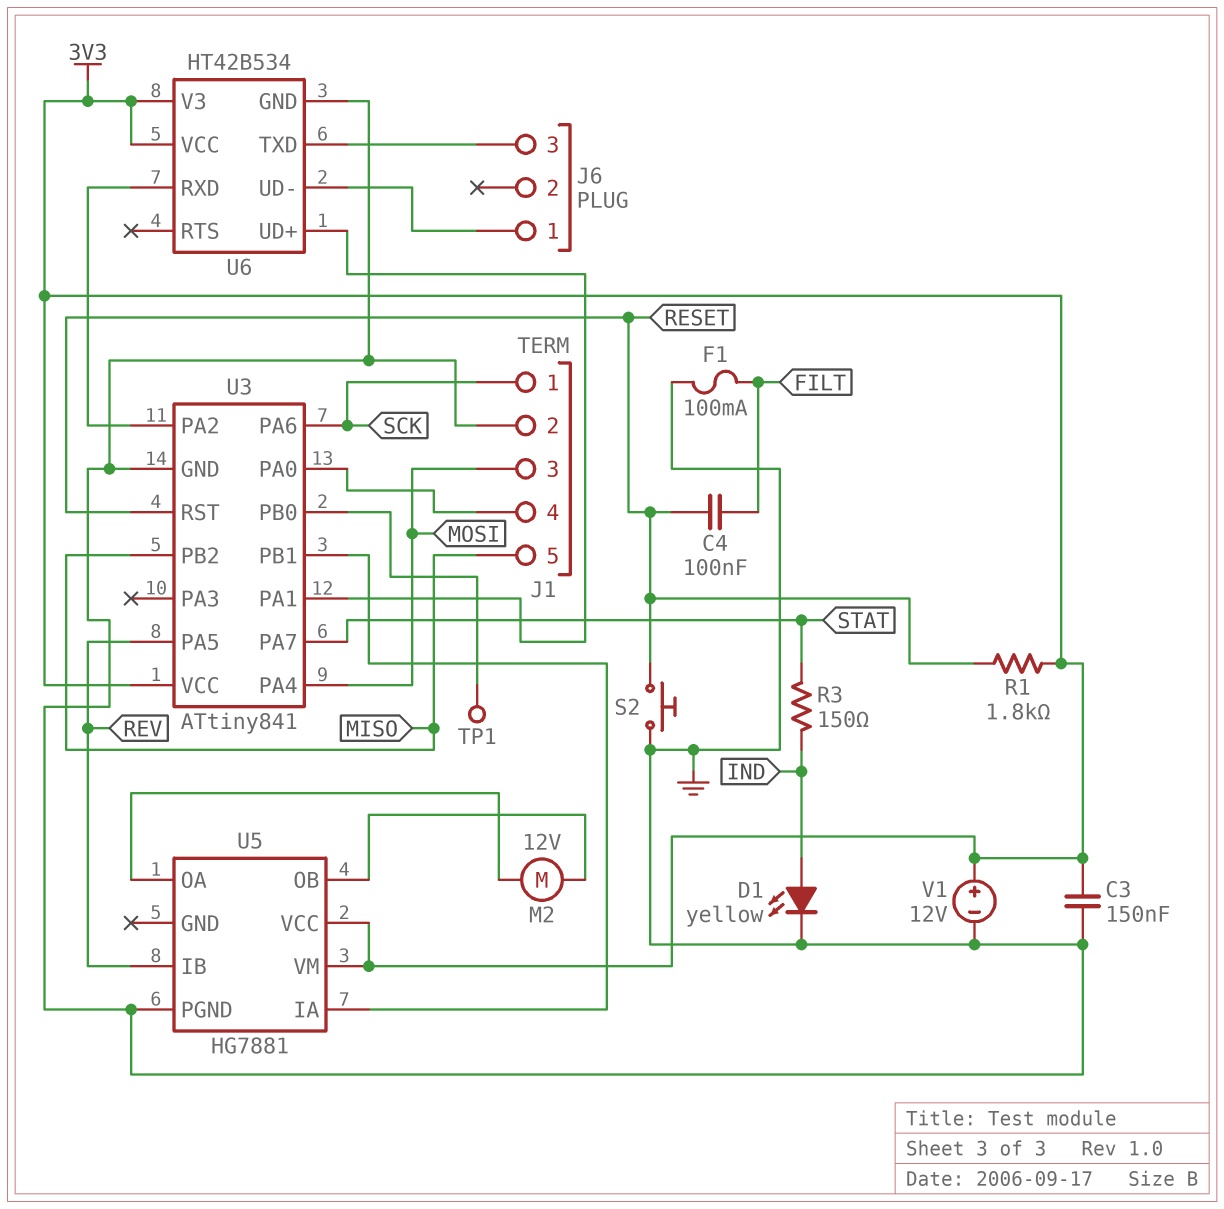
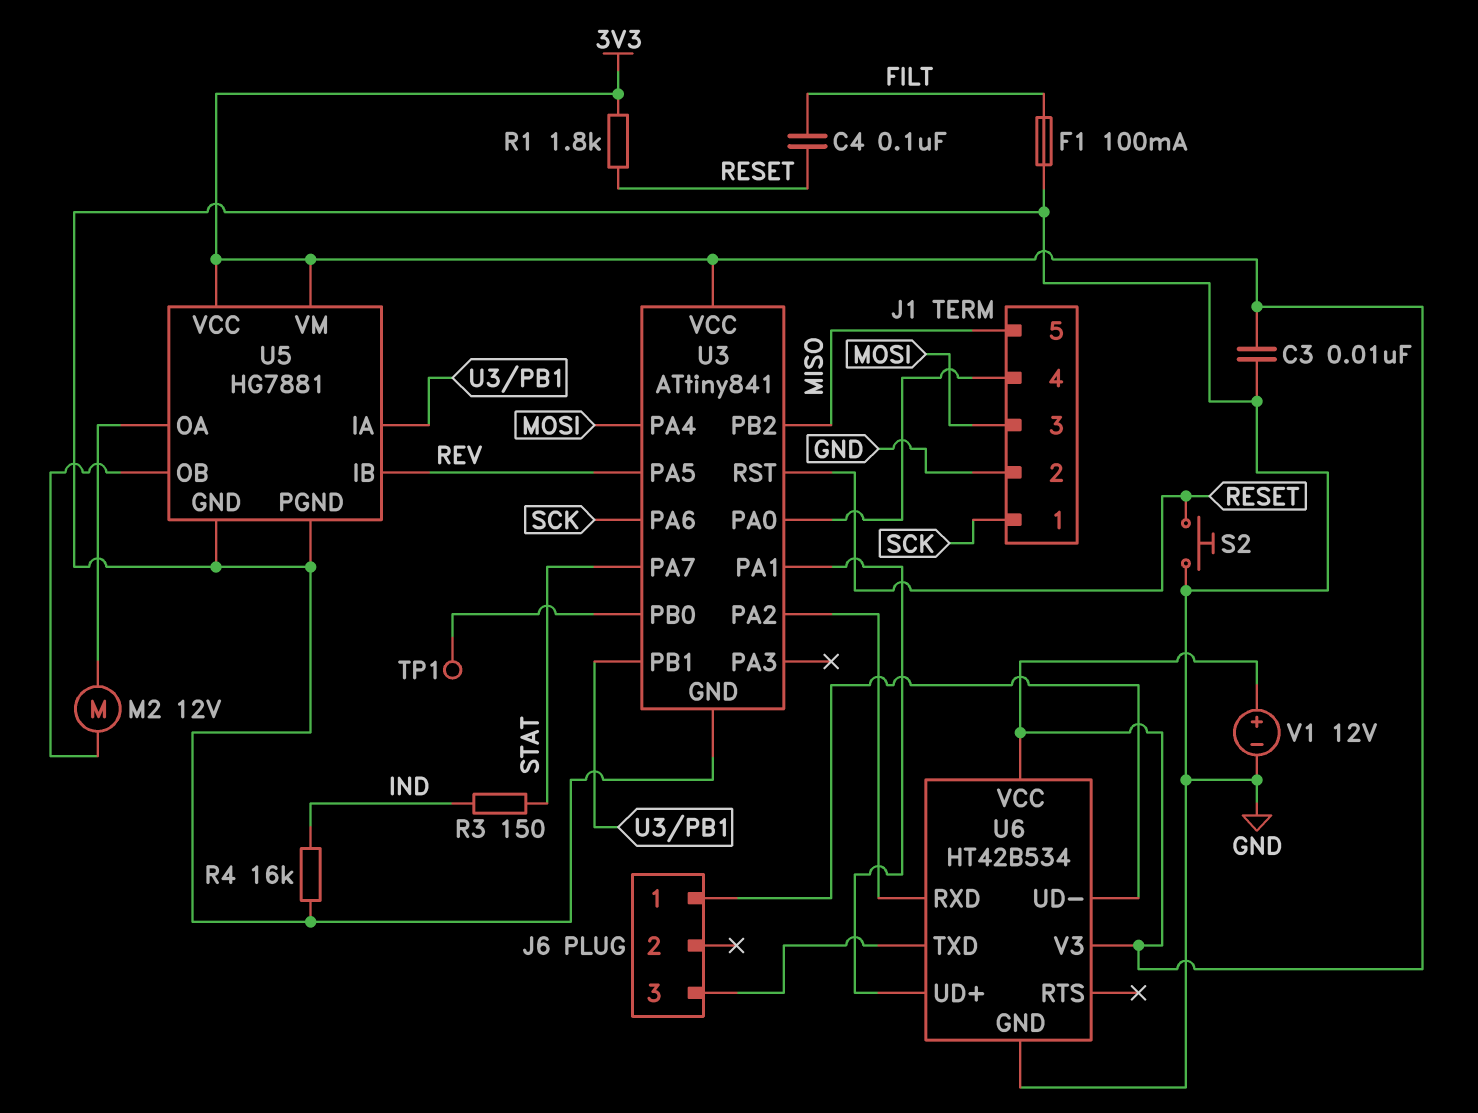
C3: 150nF (3V3, GND) -> 10nF (3V3, GND)
D1: LED yellow (A IND, K GND) -> none
R4: none -> 16k (GND, IND)
U5 pin GND: none -> GND

